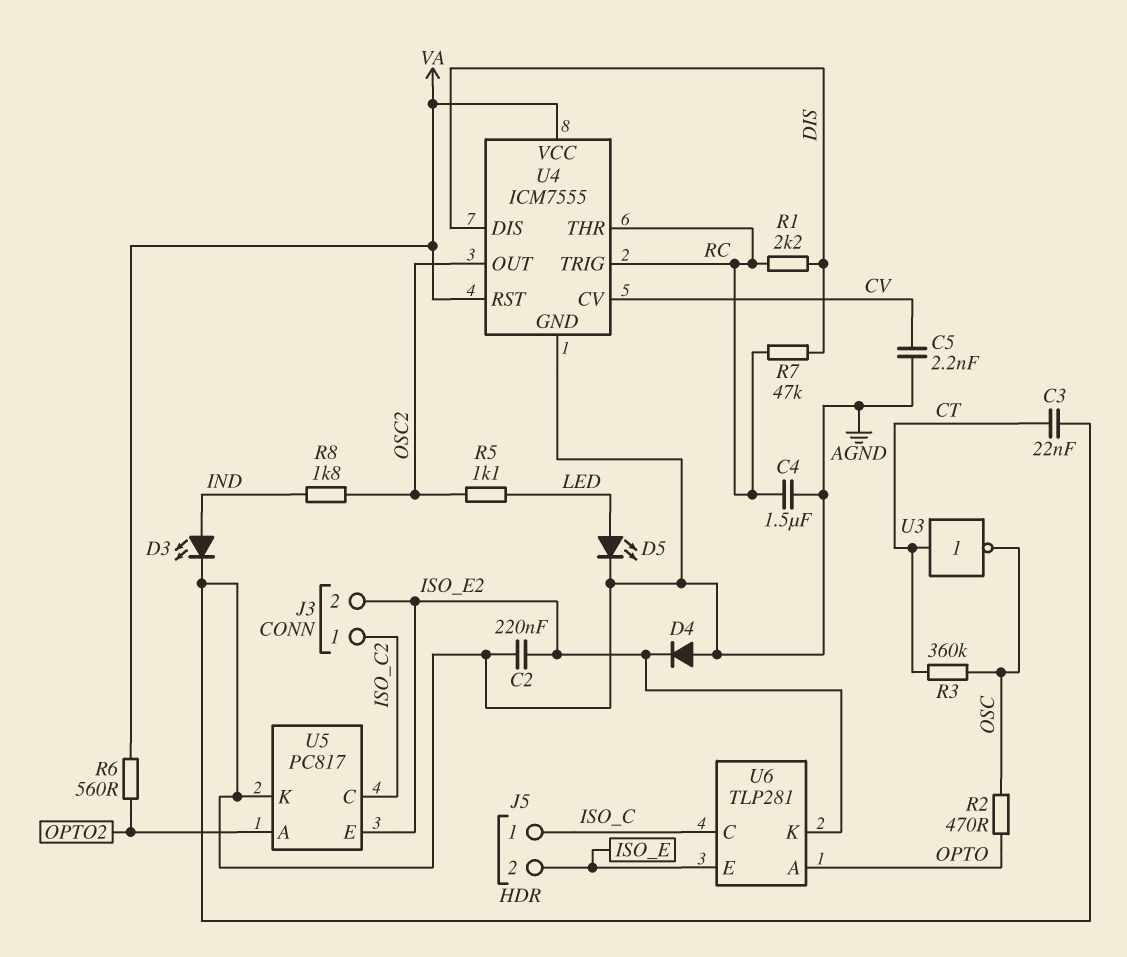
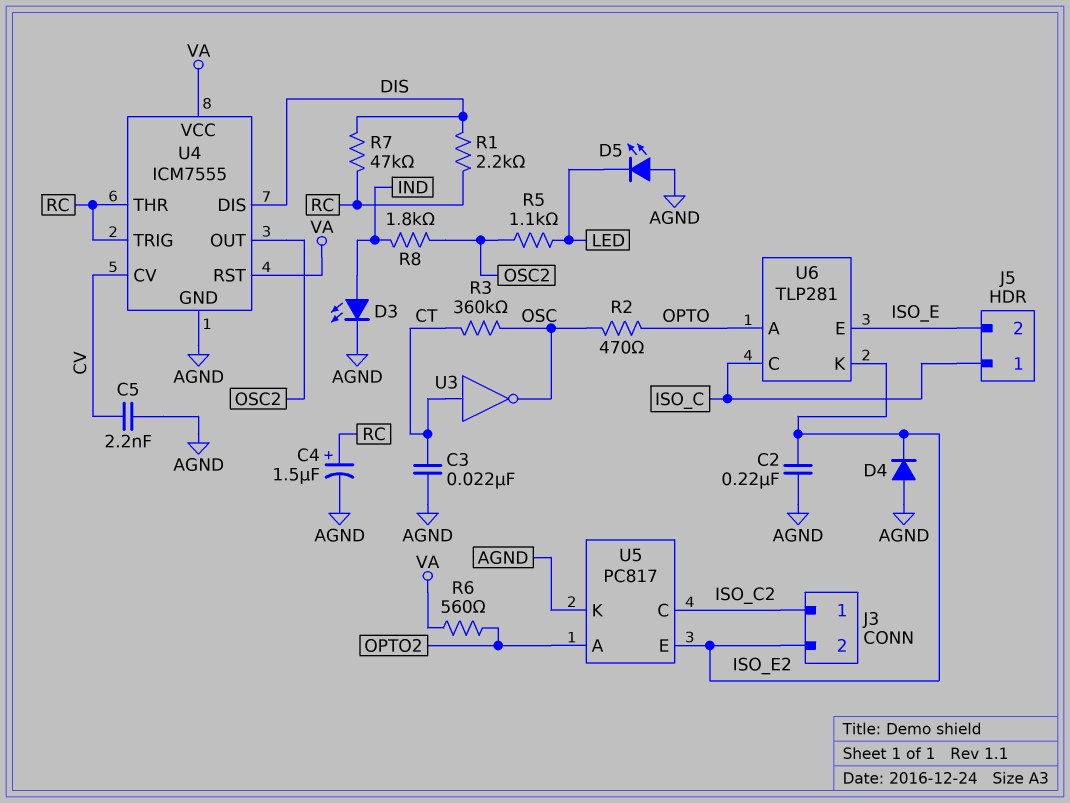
C4: 1.5uF (AGND, RC) -> 1.5uF (plus RC, minus AGND)
D5: LED (A LED, K AGND) -> LED (A AGND, K LED)

